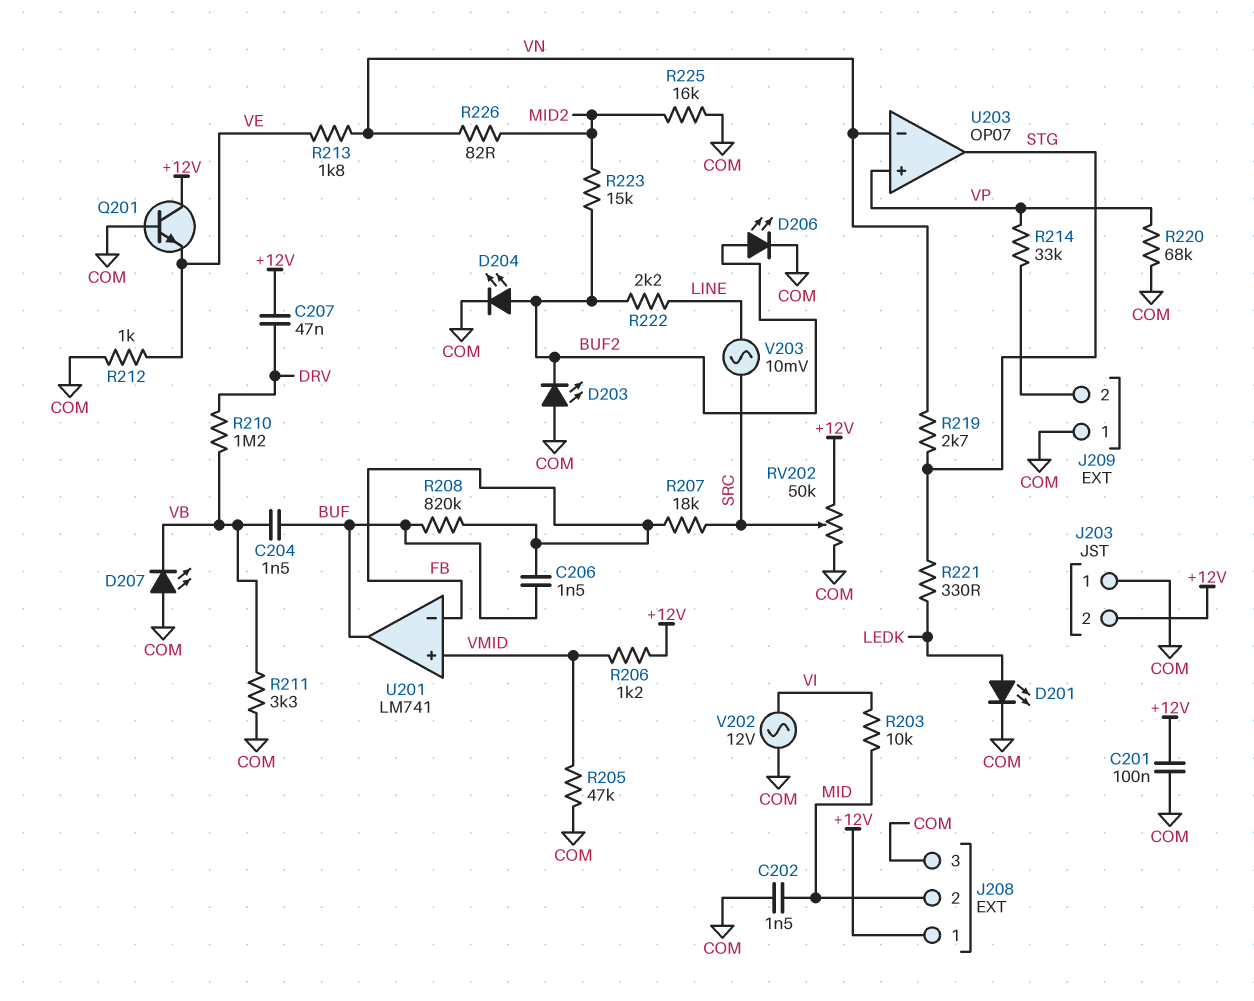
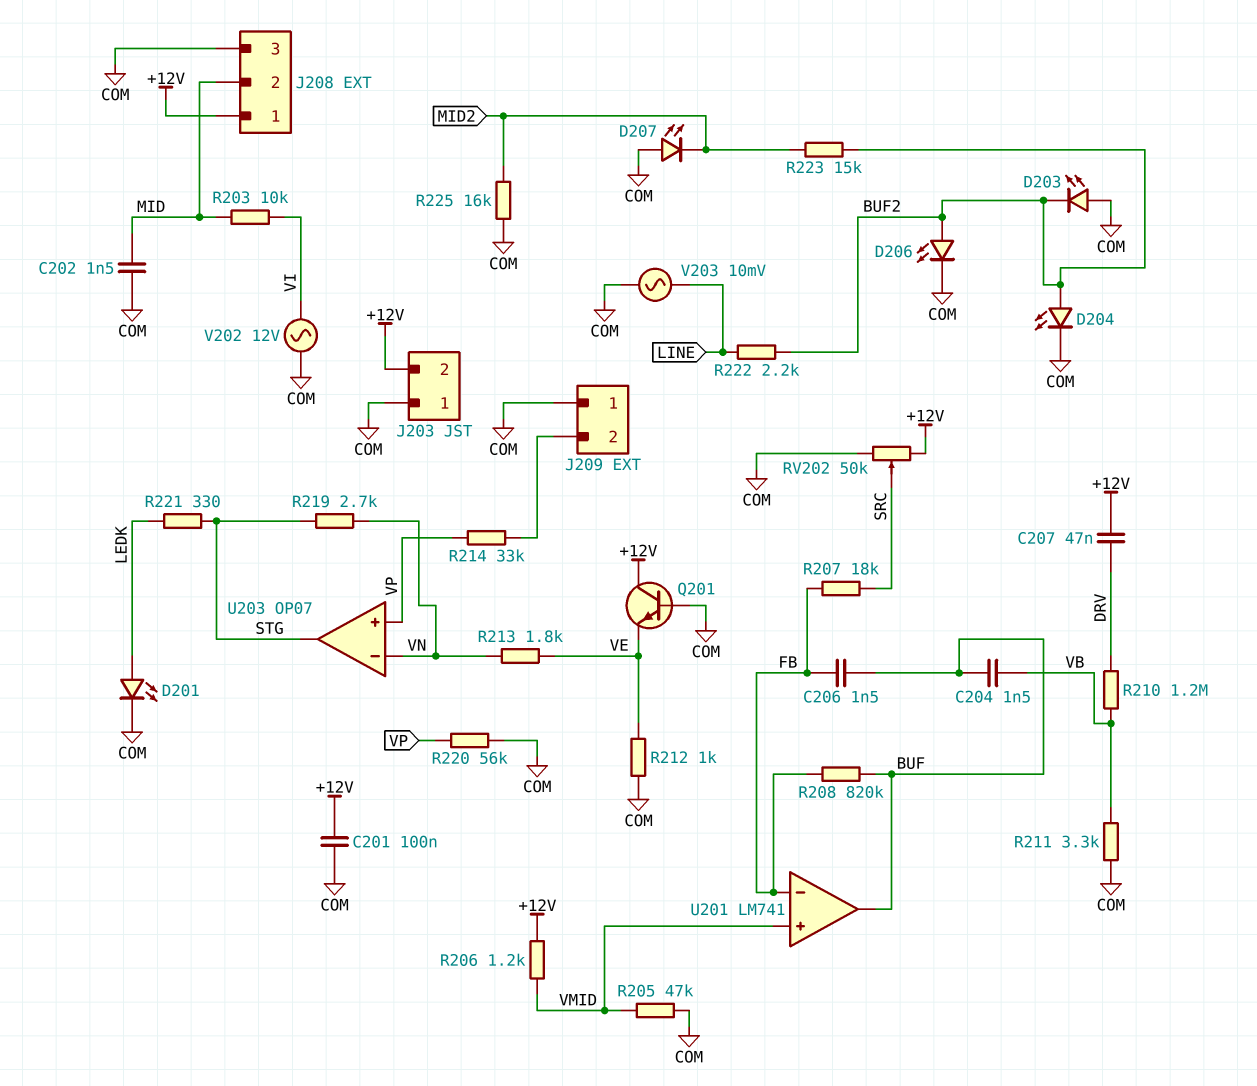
D207: LED (A COM, K VB) -> LED (A COM, K MID2)
R220: 68k (COM, VP) -> 56k (COM, VP)
R226: 82 (MID2, VN) -> none
V203: AC 10mV (LINE, SRC) -> AC 10mV (COM, LINE)

